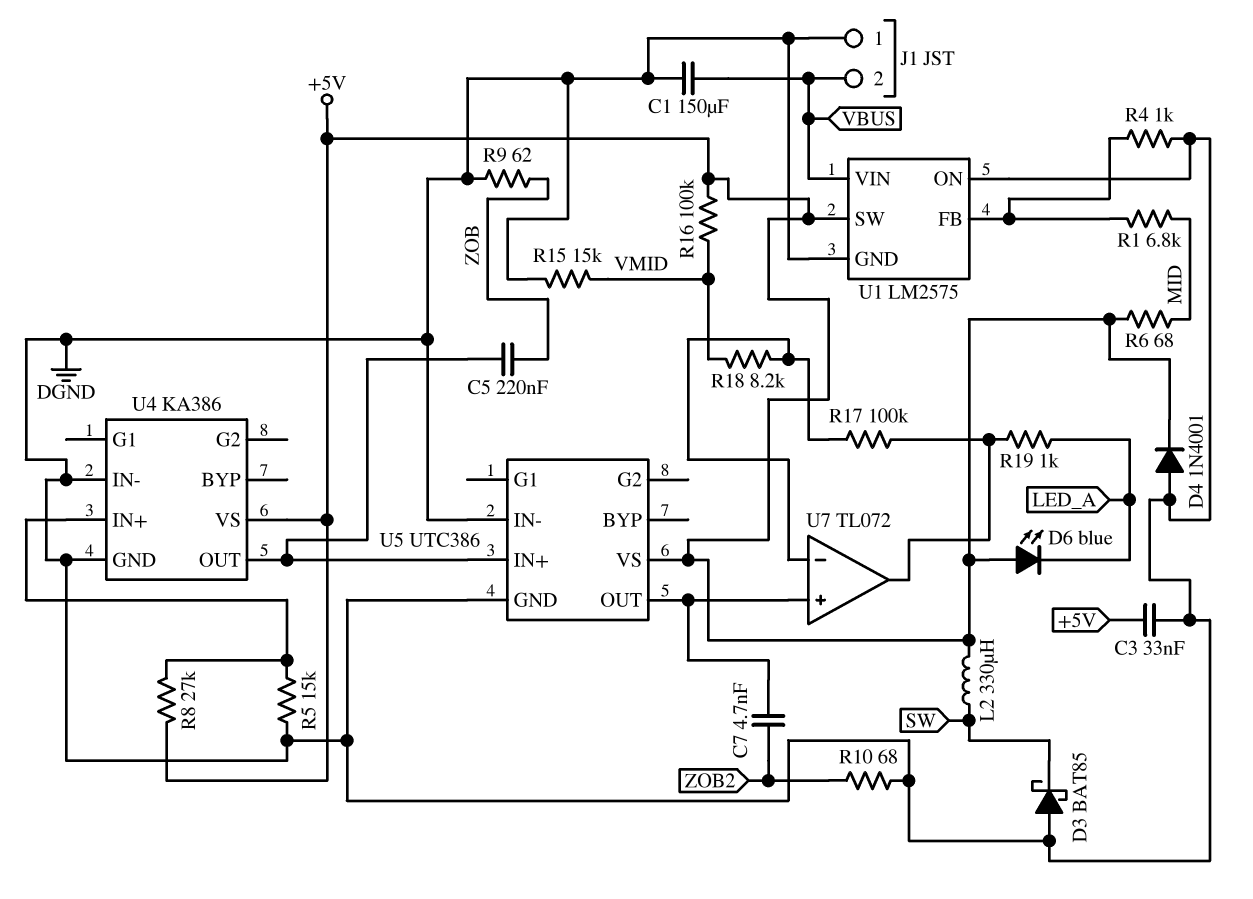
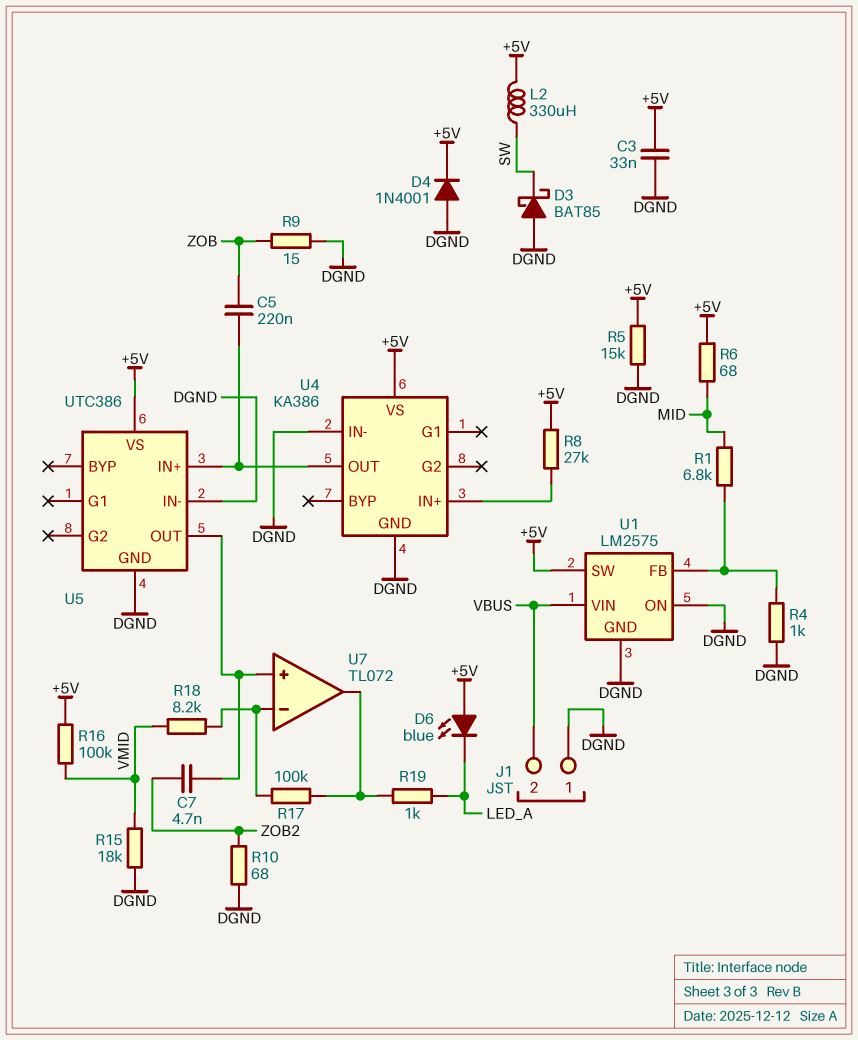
C1: 150uF (DGND, VBUS) -> none
R5: 15k (DGND, U4/IN+) -> 15k (+5V, DGND)
R9: 62 (DGND, ZOB) -> 15 (DGND, ZOB)
R15: 15k (DGND, VMID) -> 18k (DGND, VMID)

